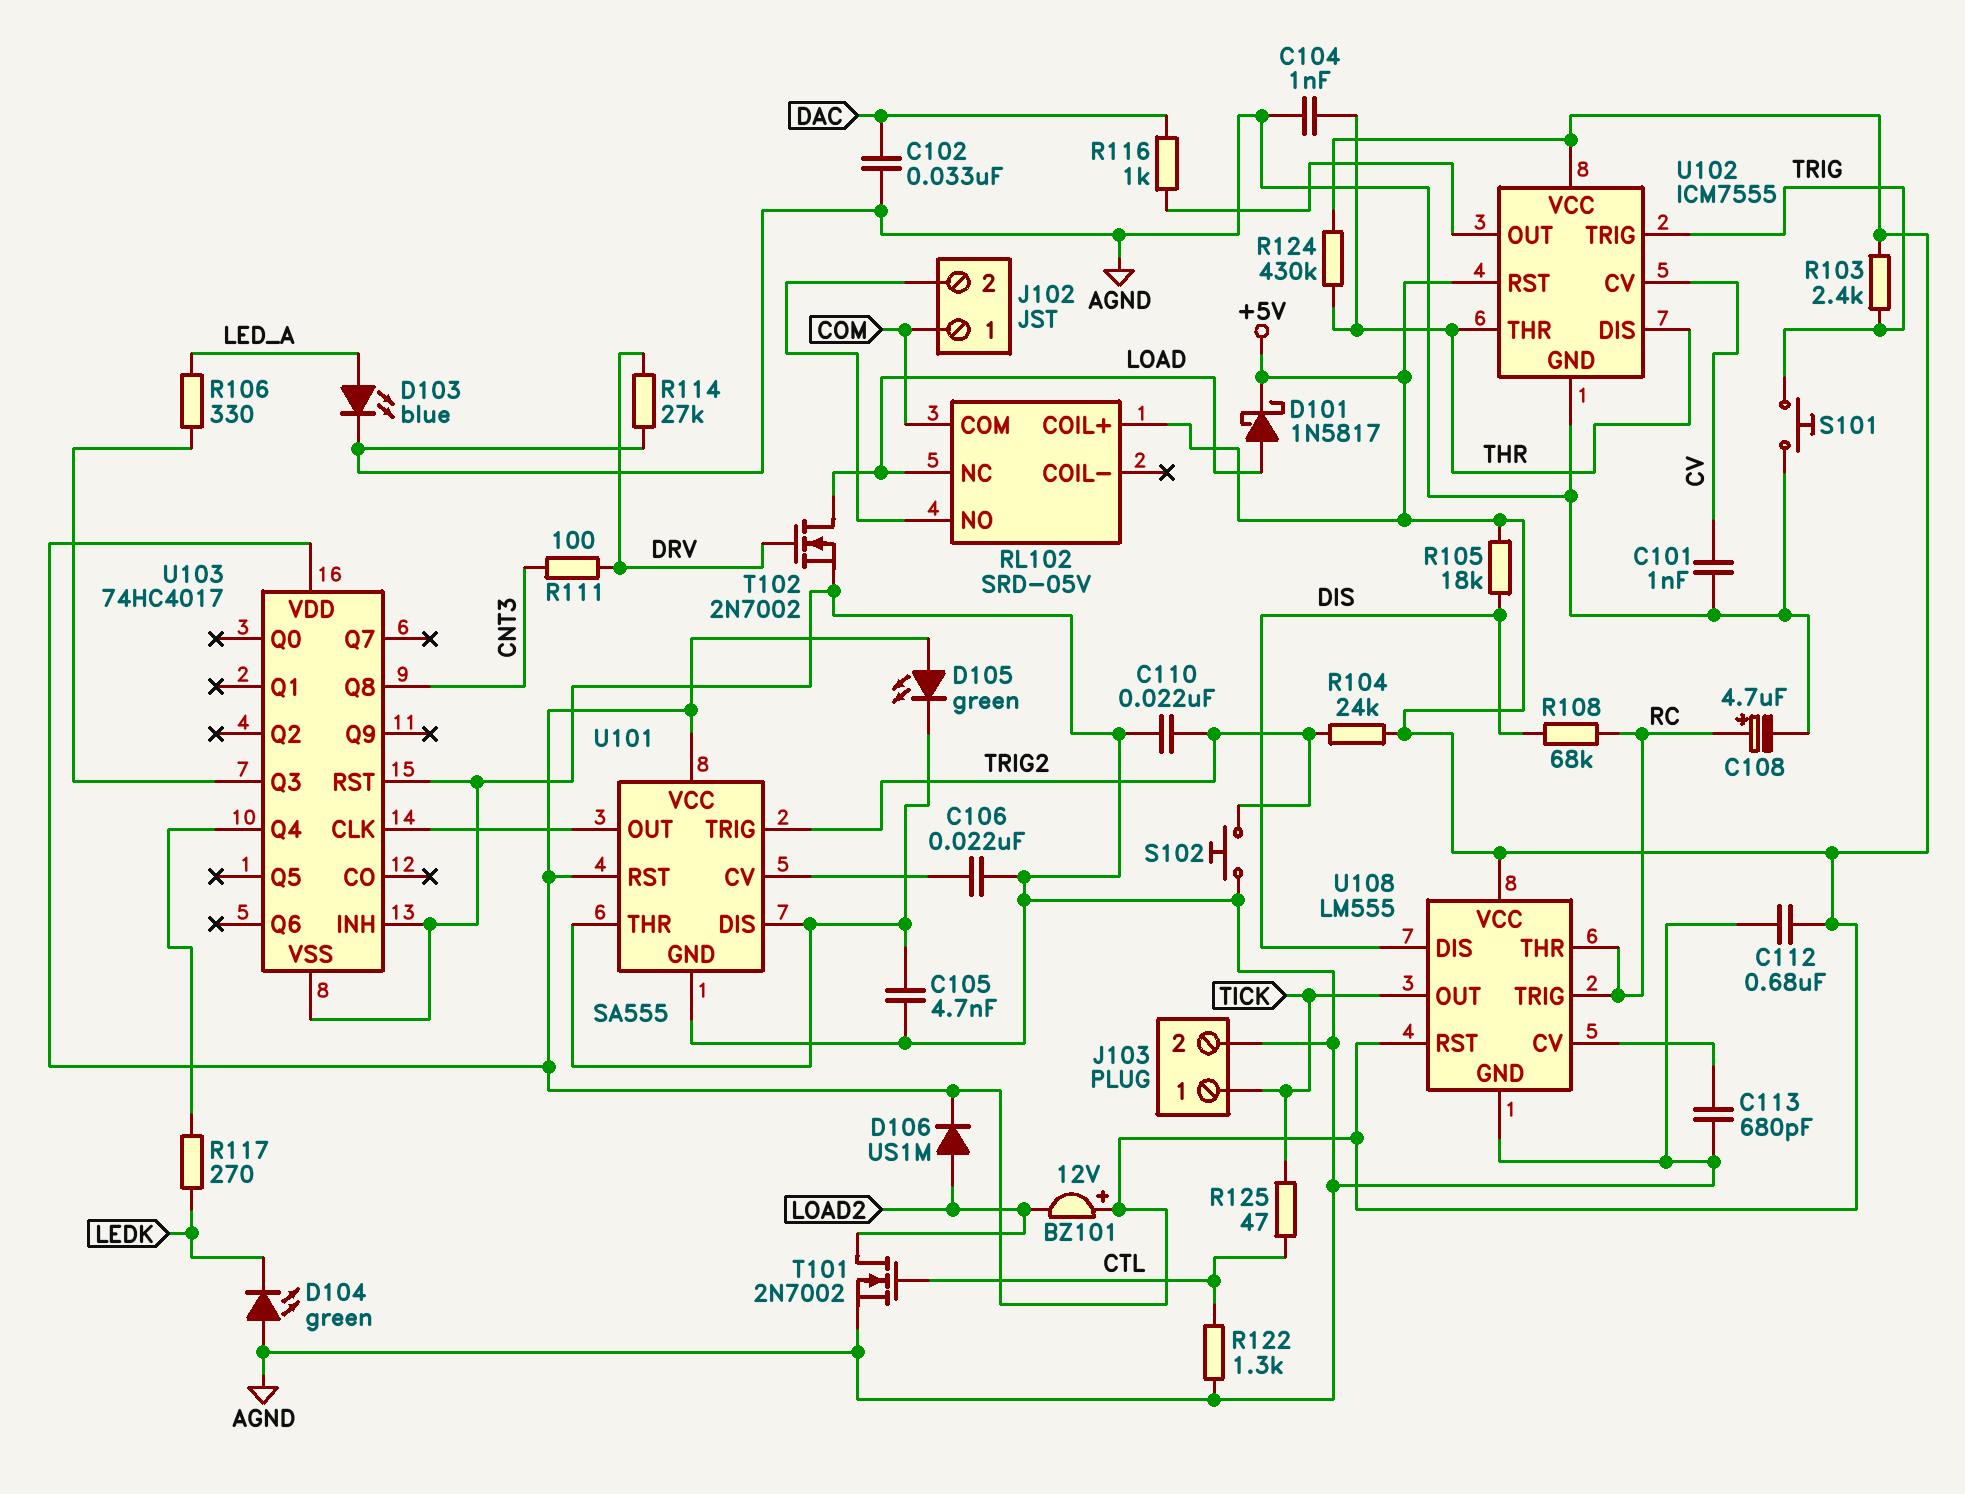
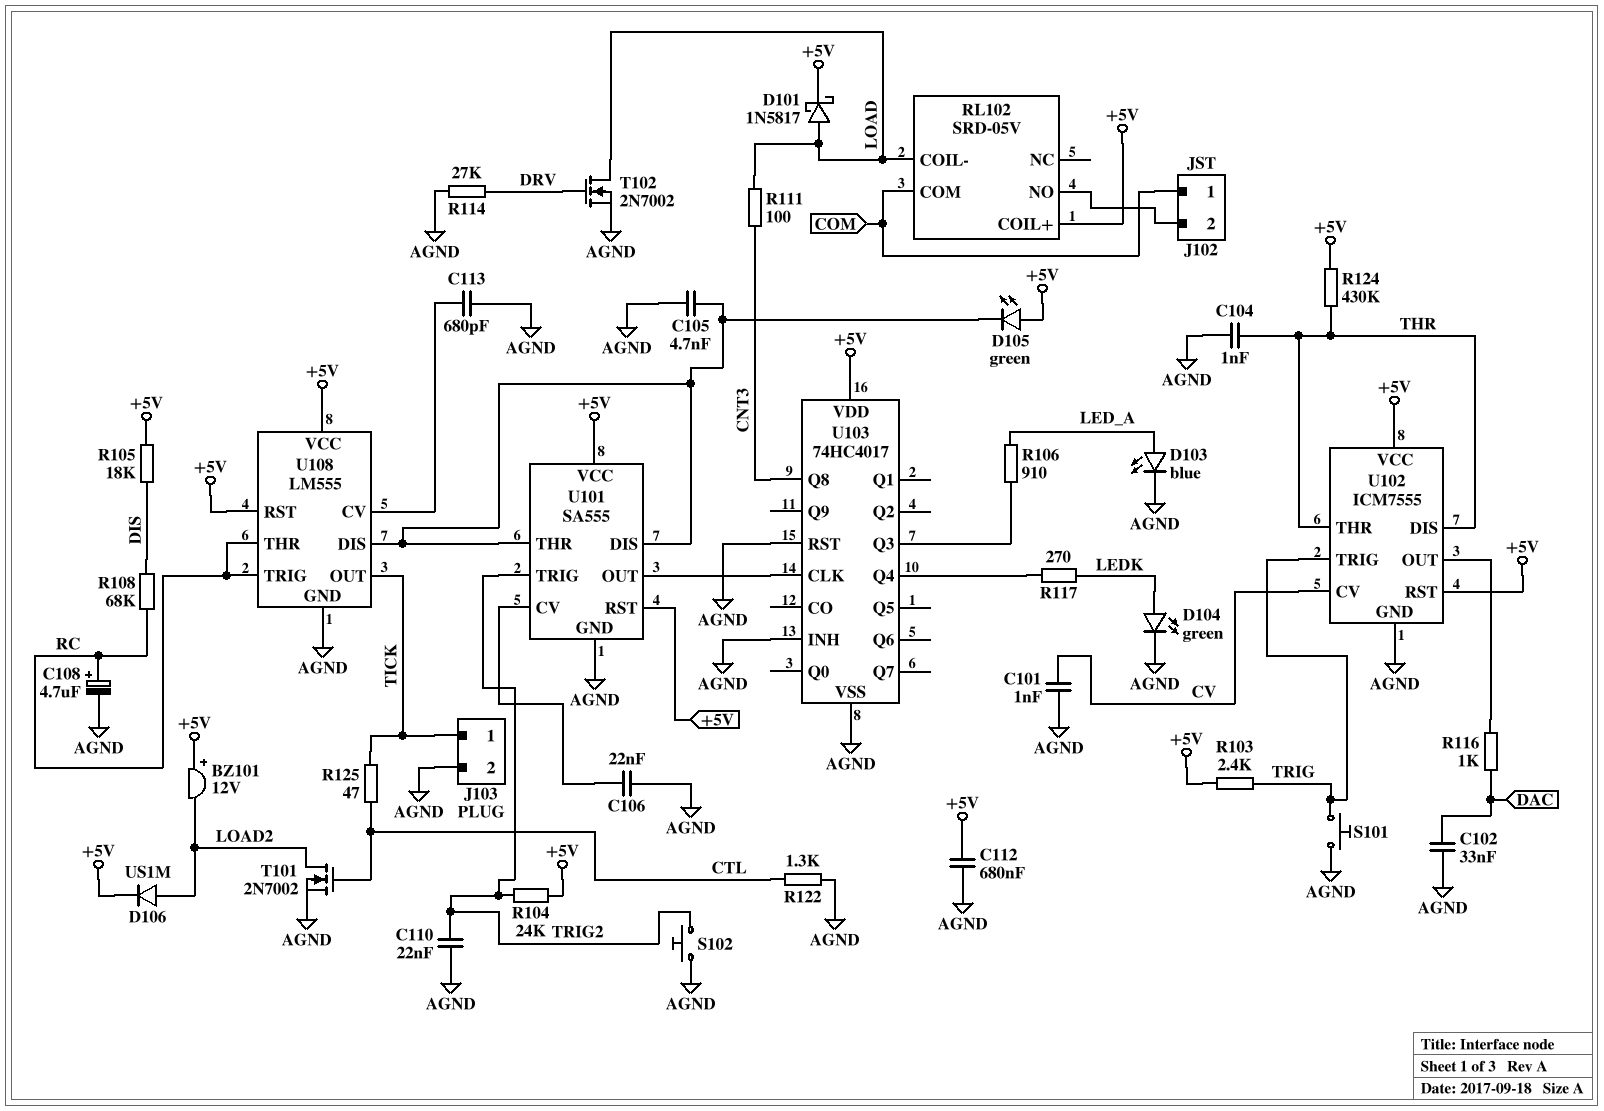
D104: LED green (A AGND, K LEDK) -> LED green (A LEDK, K AGND)
R106: 330 (LED_A, U103/Q3) -> 910 (LED_A, U103/Q3)
R111: 100 (CNT3, DRV) -> 100 (CNT3, LOAD)
RL102 pin COIL-: none -> LOAD
RL102 pin NC: LOAD -> none
U108 pin DIS: DIS -> U101/DIS

